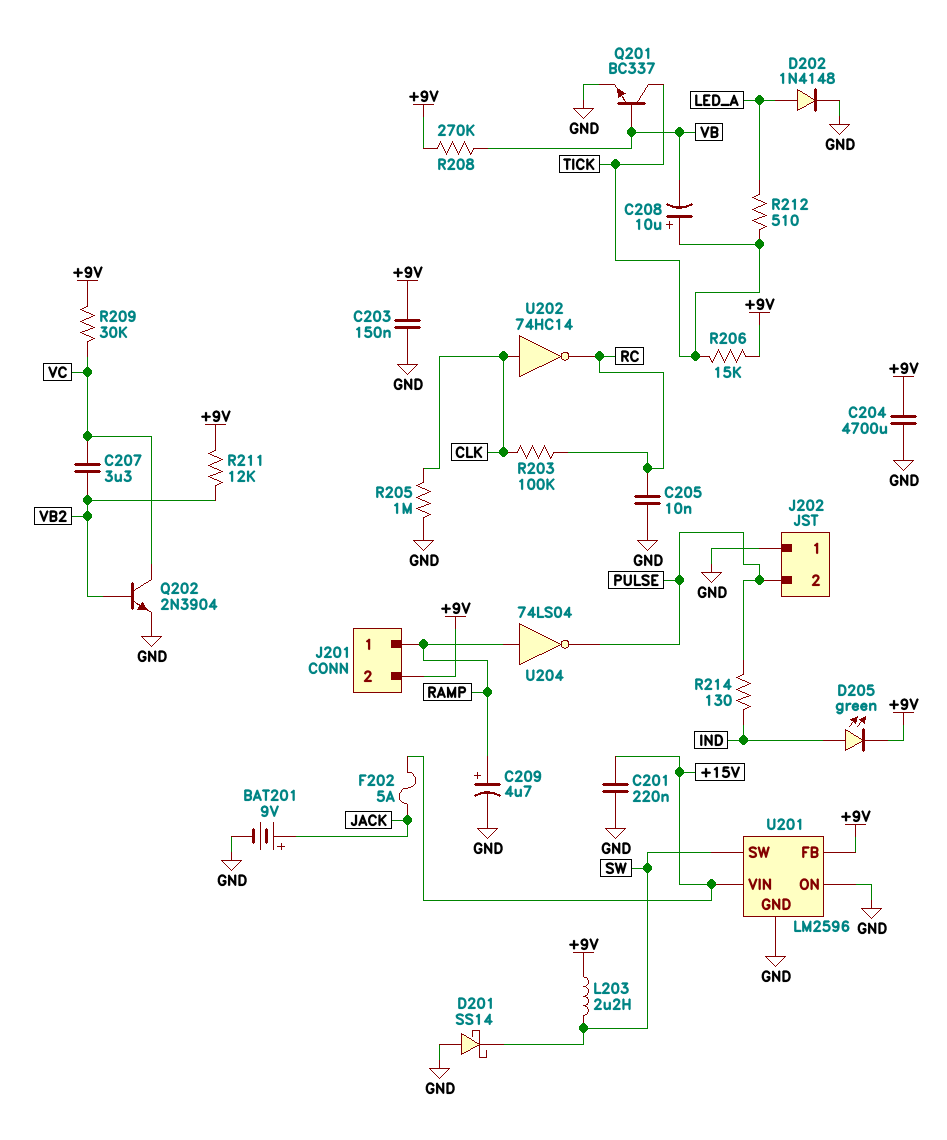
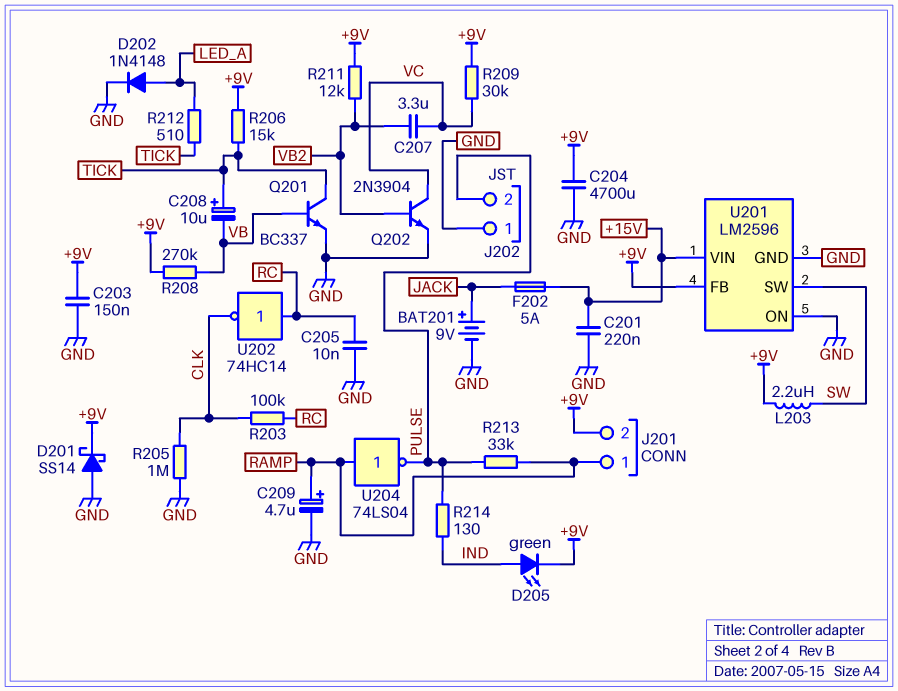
D201: schottky SS14 (A GND, K SW) -> schottky SS14 (A GND, K +9V)
R213: none -> 33k (PULSE, RAMP)
U202: NOT 74HC14 (in CLK, out RC) -> NOT 74HC14 (in RC, out CLK)

